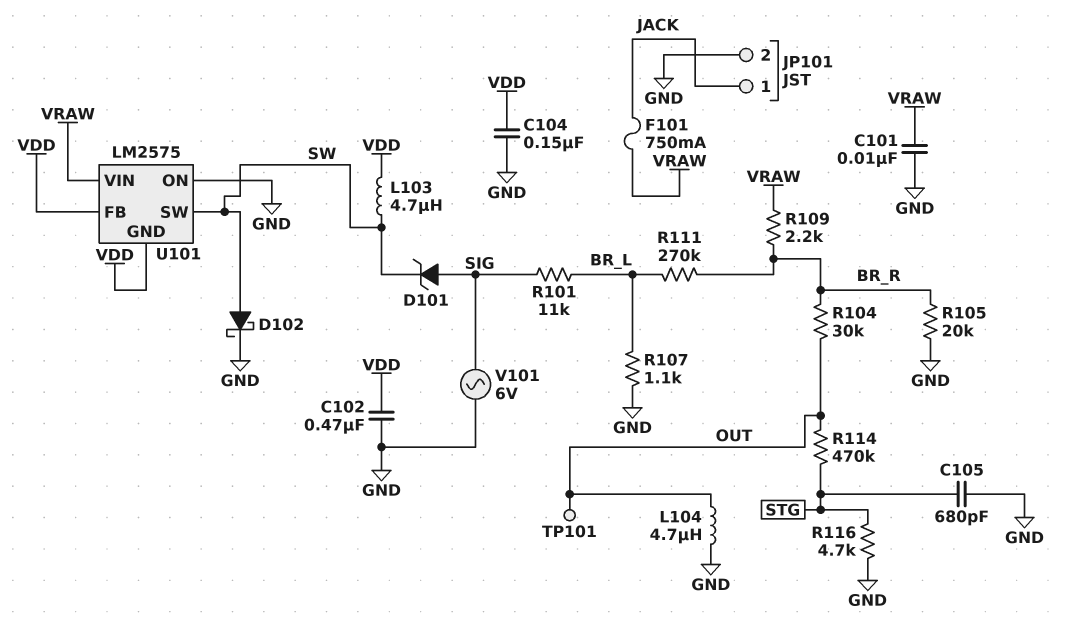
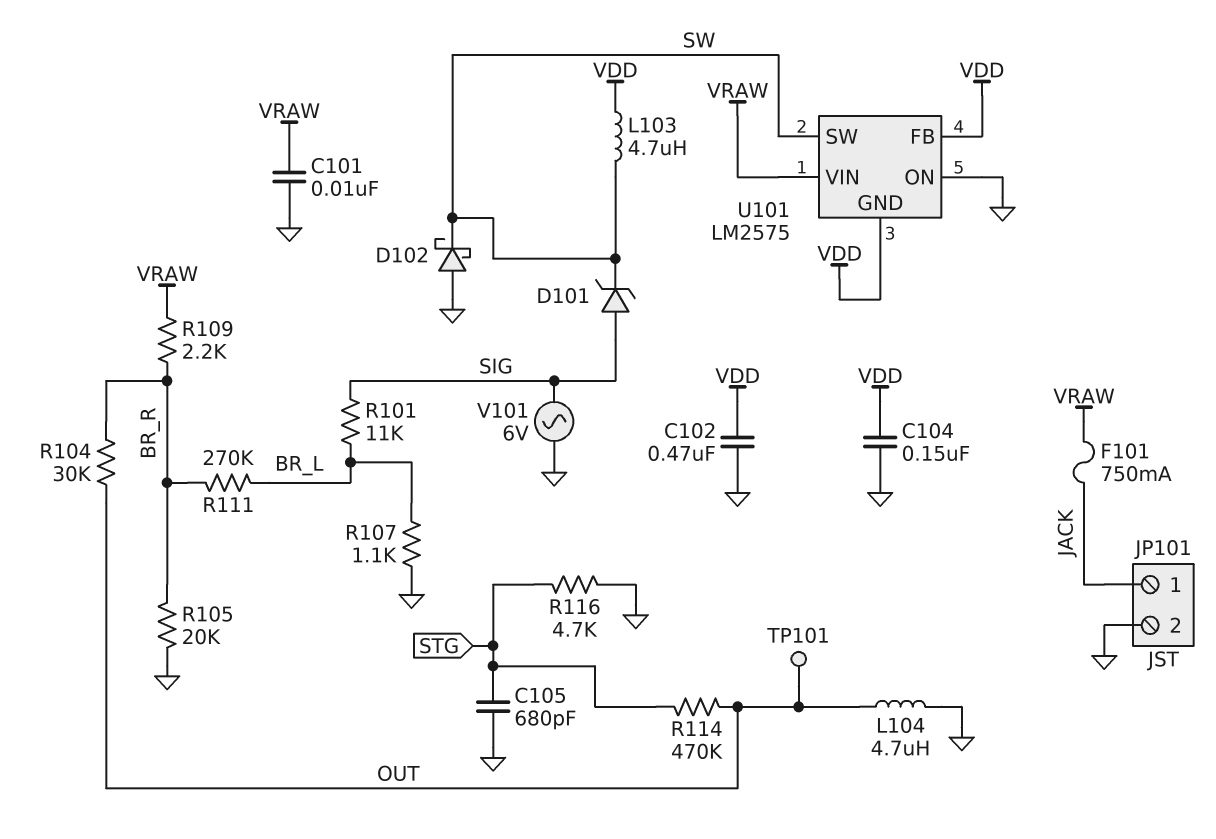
D102: schottky (A SW, K GND) -> schottky (A GND, K SW)

